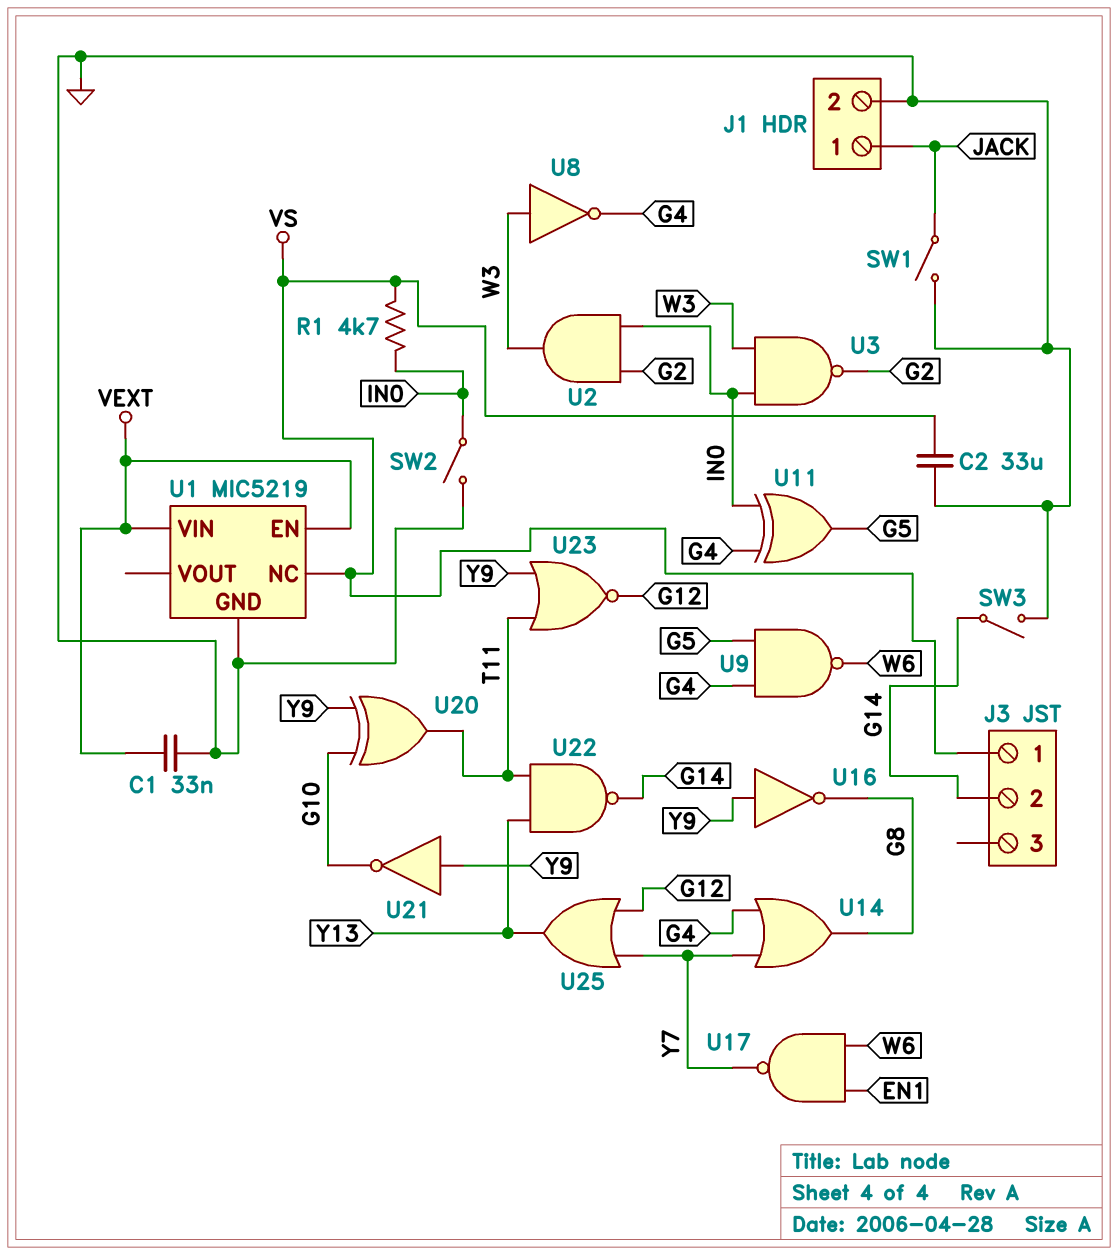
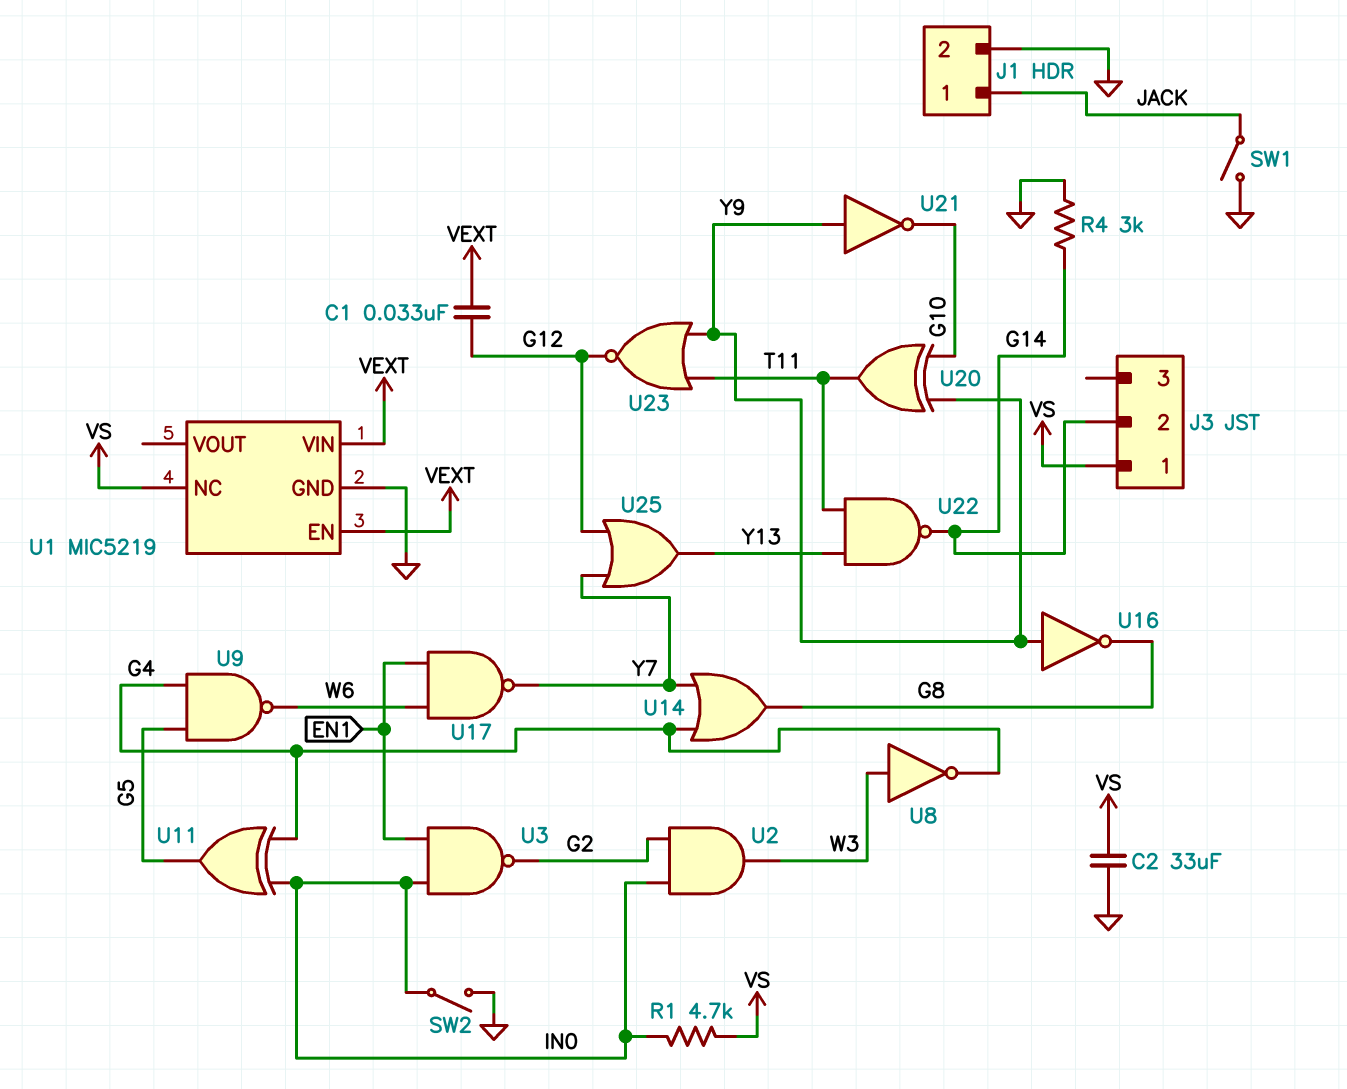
C1: 33nF (GND, VEXT) -> 33nF (G12, VEXT)
R4: none -> 3k (G14, GND)
SW3: switch (G14, GND) -> none
U3: NAND (in IN0, in W3, out G2) -> NAND (in EN1, in IN0, out G2)

